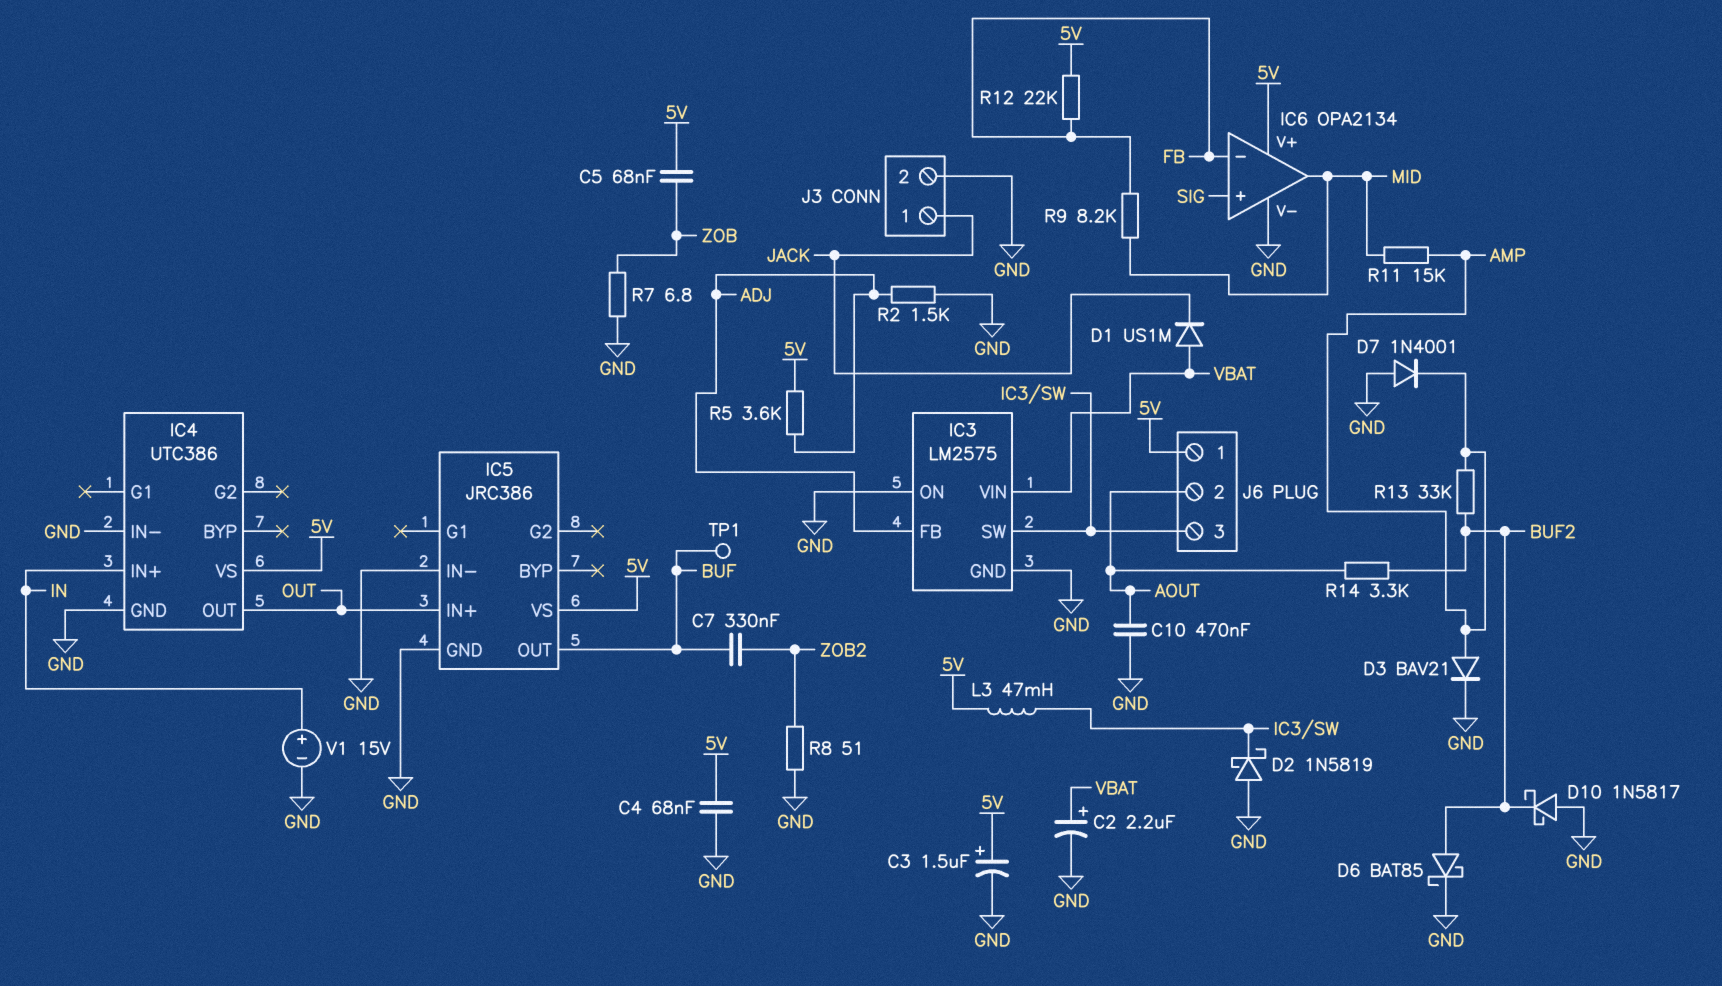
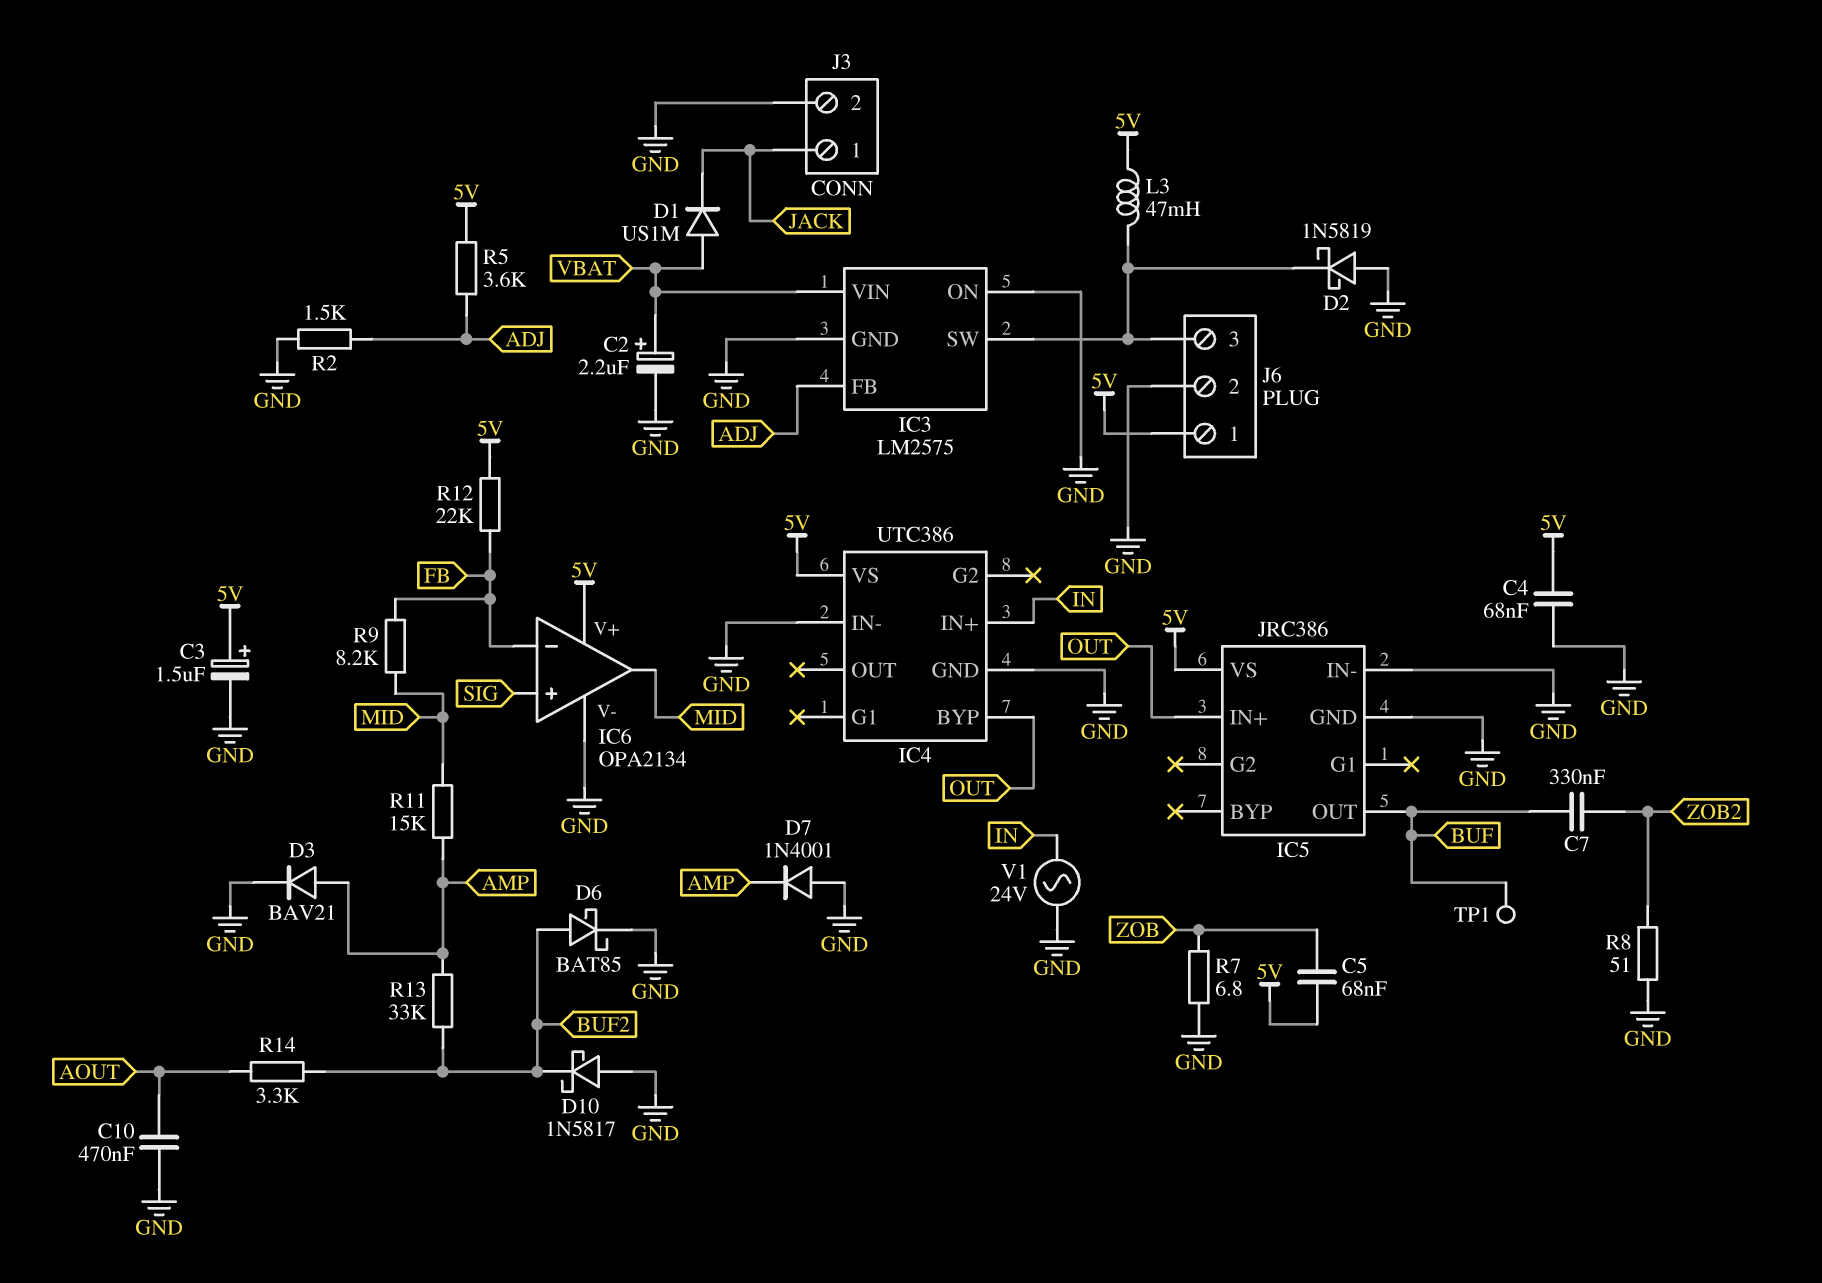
IC4 pin BYP: none -> OUT
IC4 pin OUT: OUT -> none
J6 pin 2: AOUT -> GND
V1: 15V (plus IN, minus GND) -> AC 24V (GND, IN)

